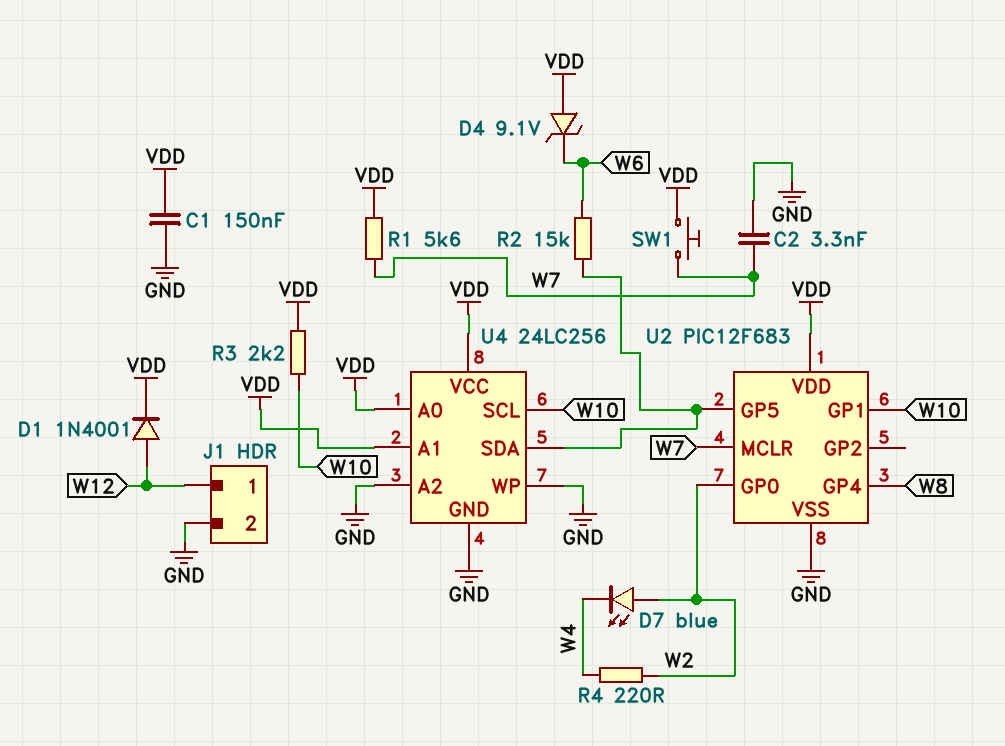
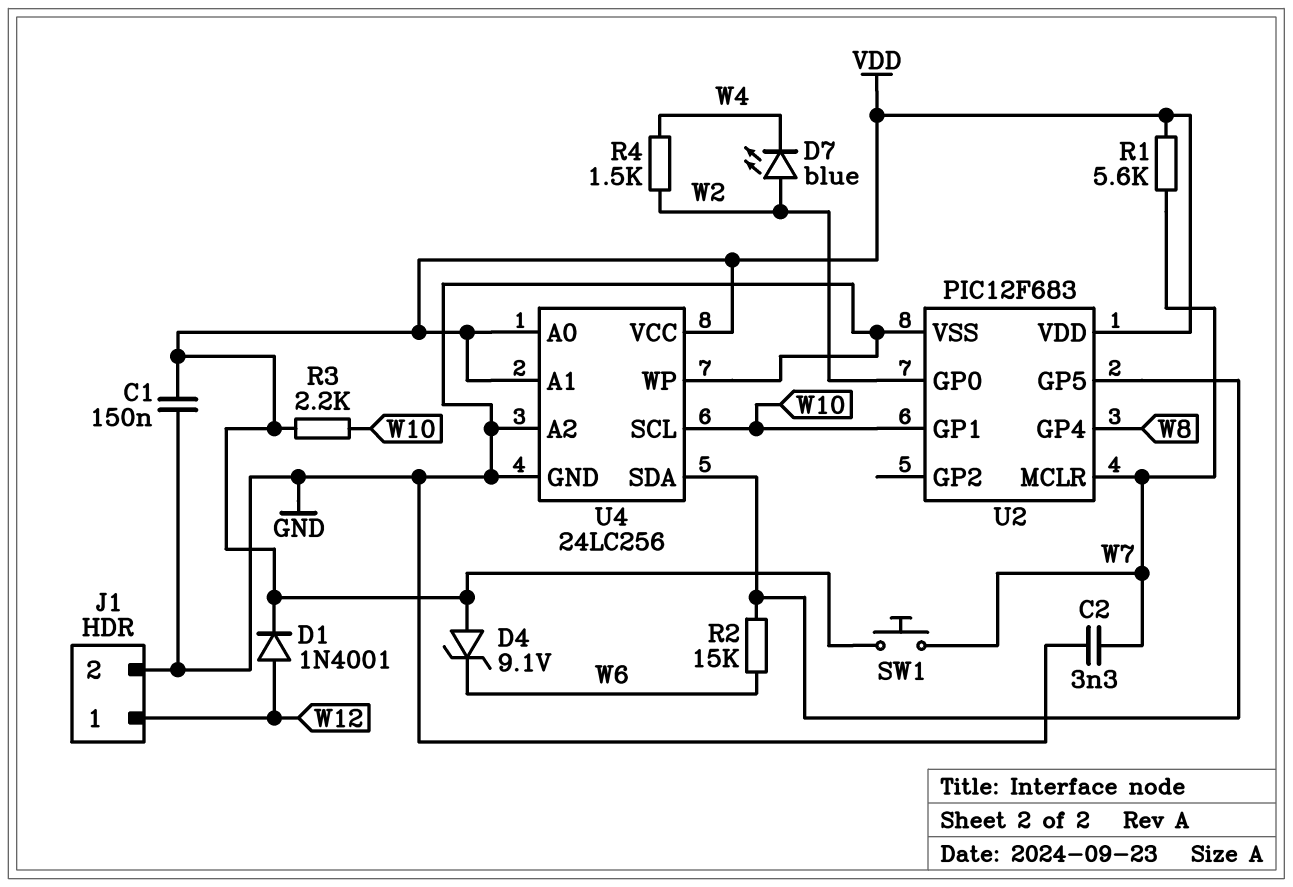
R4: 220 (W2, W4) -> 1.5k (W2, W4)

